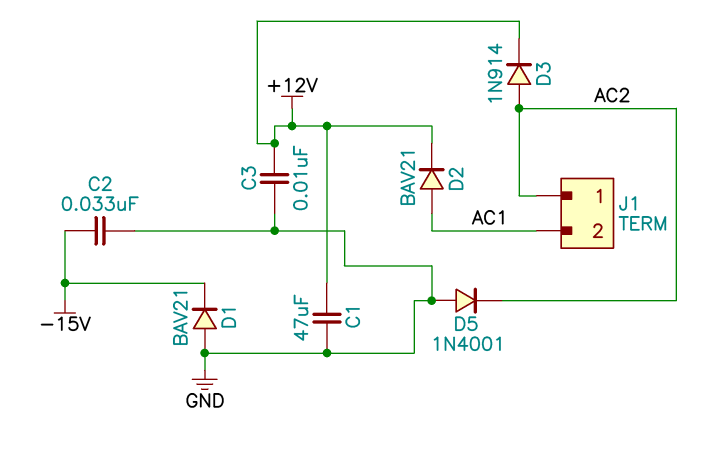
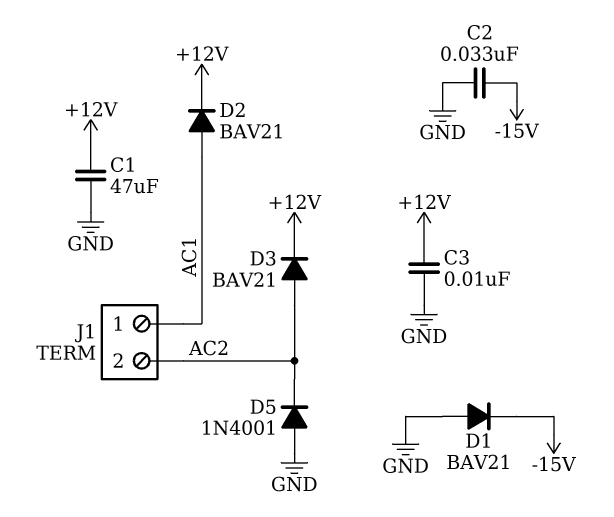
D3: diode 1N914 (A AC2, K +12V) -> diode BAV21 (A AC2, K +12V)
J1 pin 1: AC2 -> AC1
J1 pin 2: AC1 -> AC2

